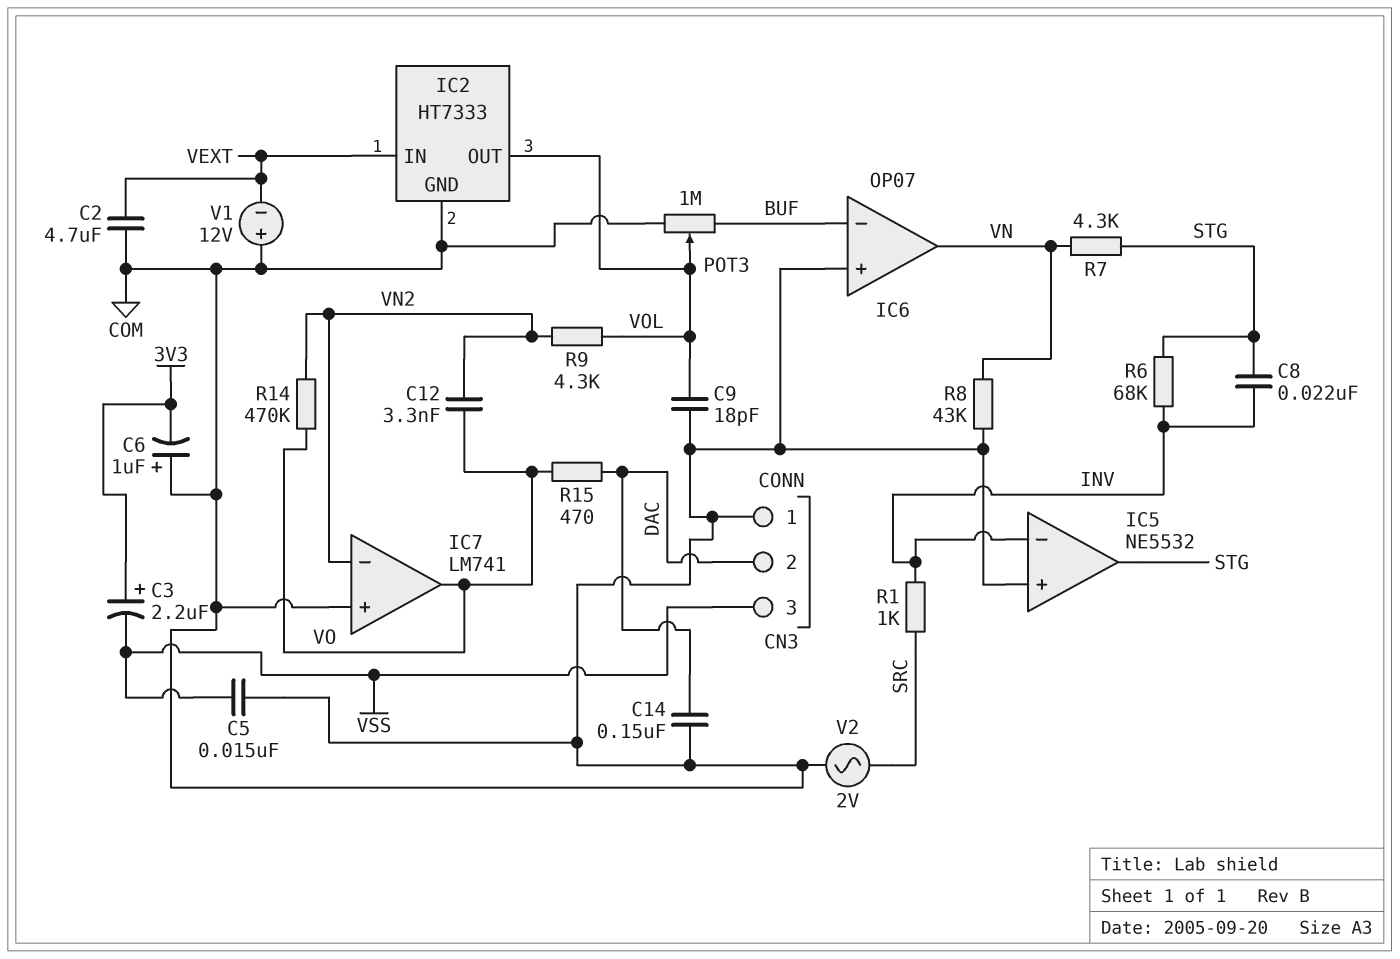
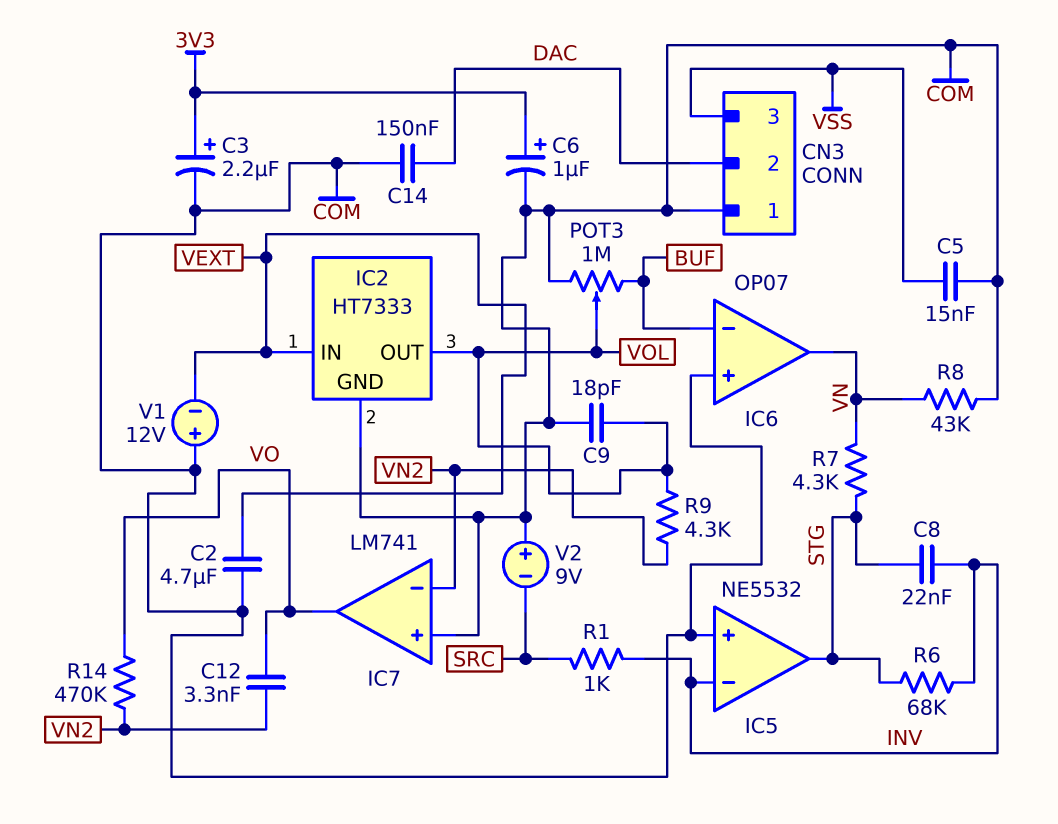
C3: 2.2uF (plus 3V3, minus VSS) -> 2.2uF (plus 3V3, minus COM)
C6: 1uF (plus COM, minus 3V3) -> 1uF (plus 3V3, minus COM)
R15: 470 (DAC, VO) -> none
V2: AC 2V (COM, SRC) -> 9V (plus COM, minus SRC)

